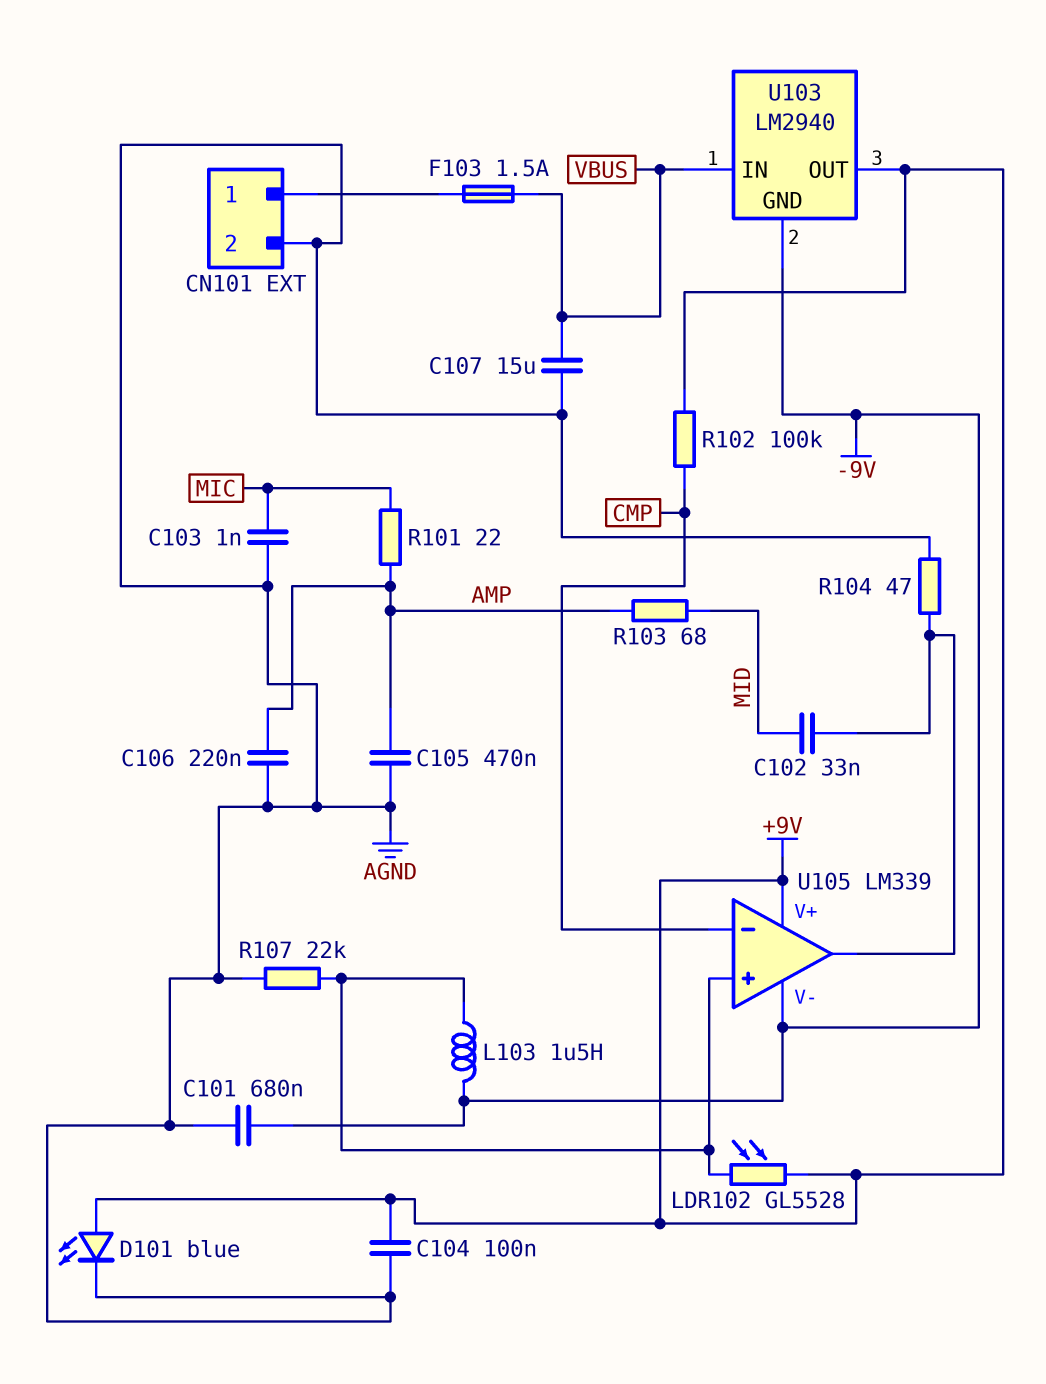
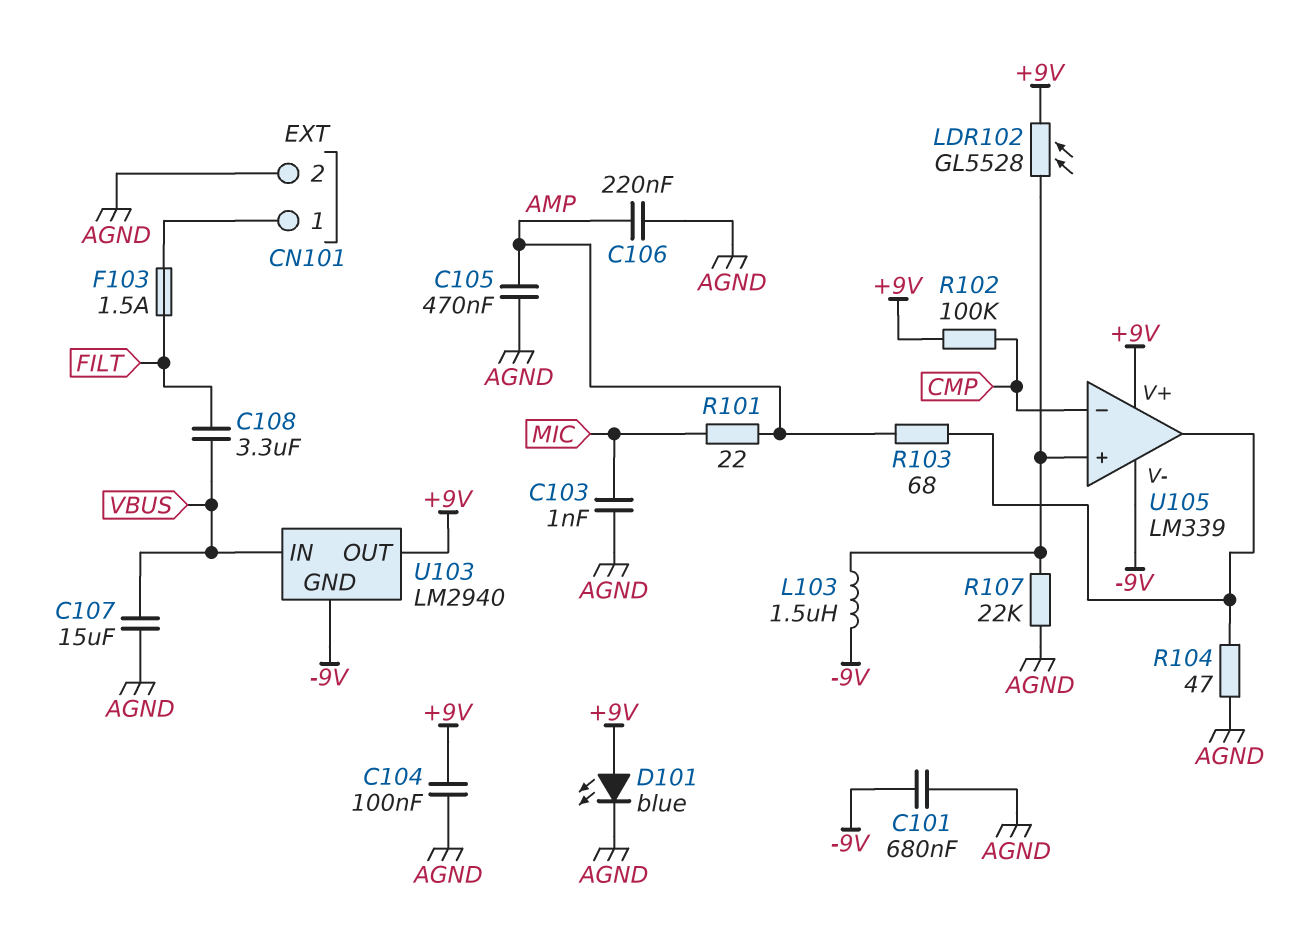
C102: 33nF (MID, U105/out) -> none
C108: none -> 3.3uF (FILT, VBUS)
F103: 1.5A (CN101/1, VBUS) -> 1.5A (CN101/1, FILT)
R103: 68 (AMP, MID) -> 68 (AMP, U105/out)

